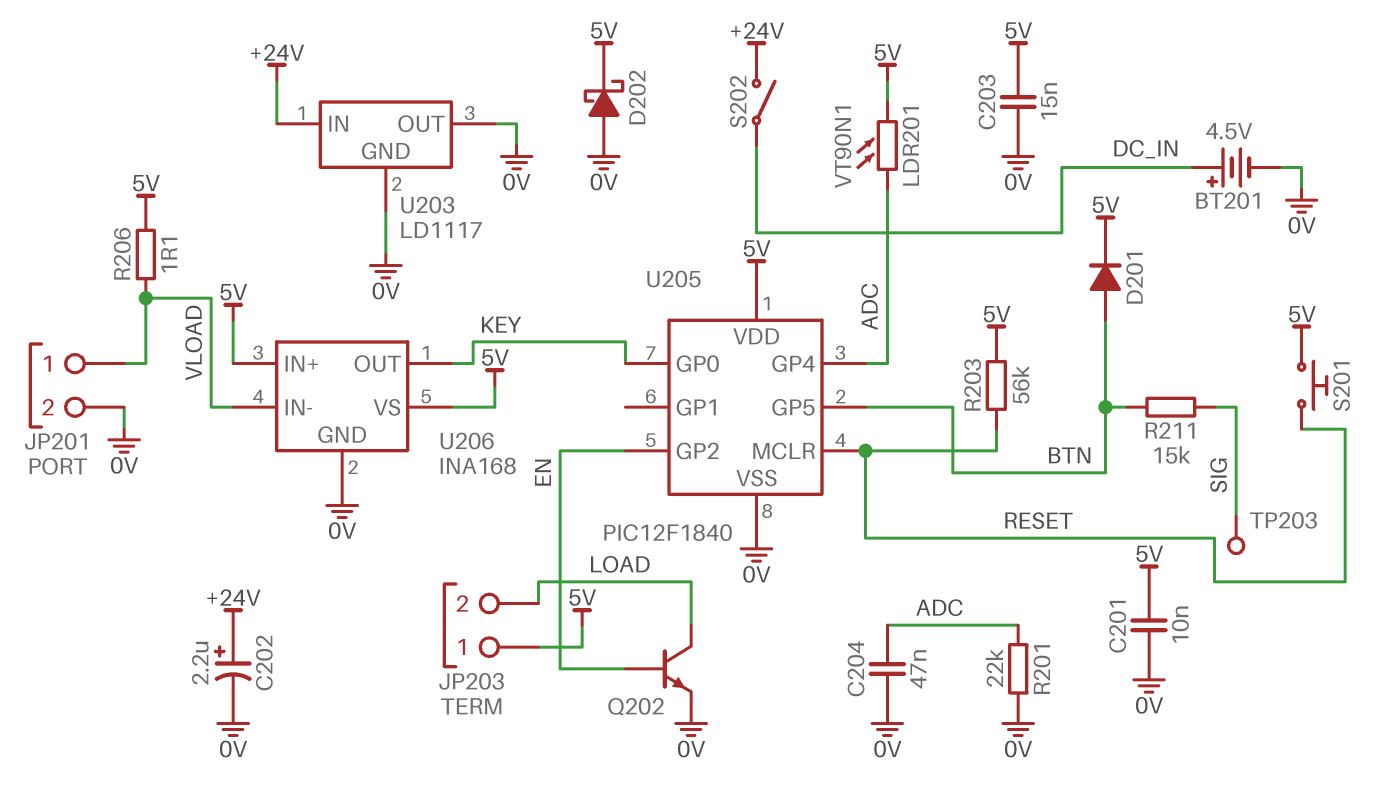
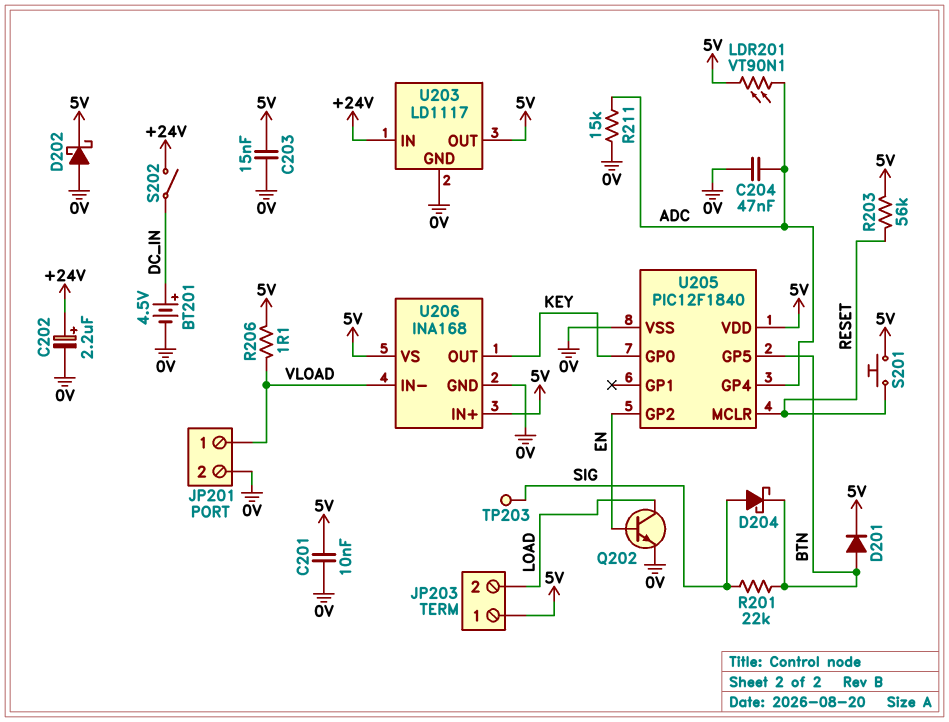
D204: none -> schottky (A SIG, K BTN)
R201: 22k (0V, ADC) -> 22k (BTN, SIG)
R211: 15k (BTN, SIG) -> 15k (0V, ADC)
U203 pin OUT: 0V -> 5V

